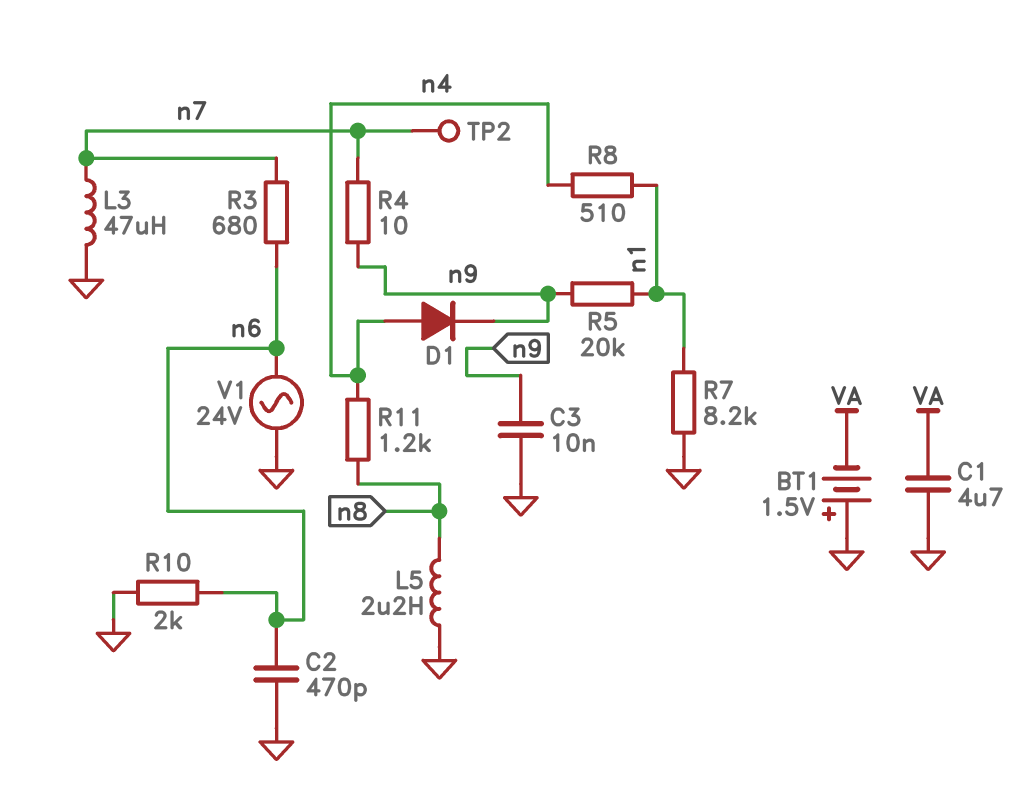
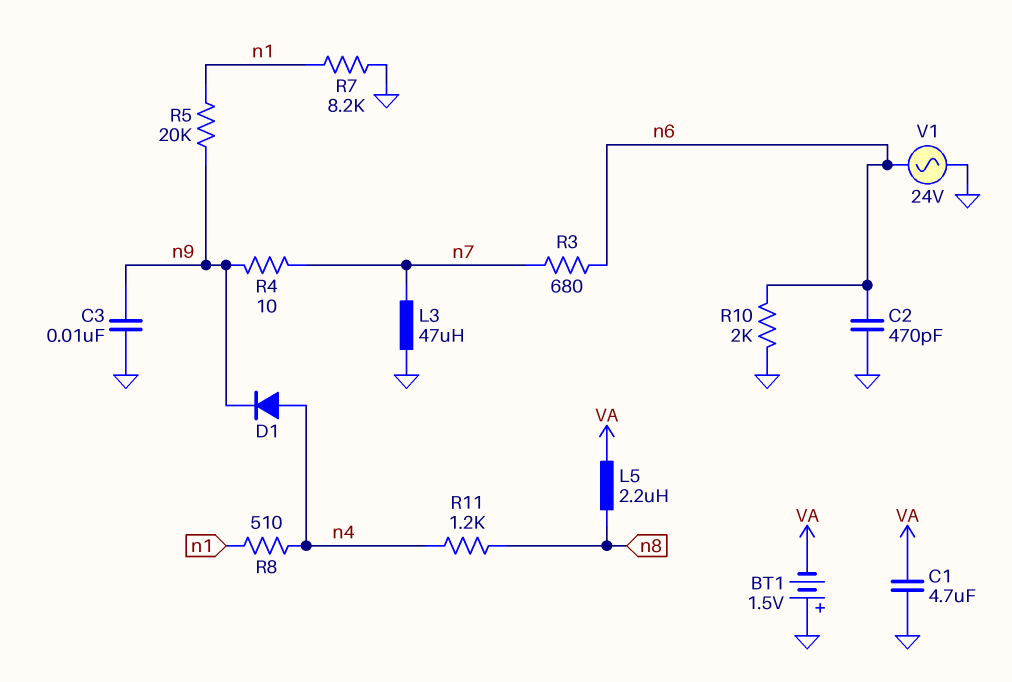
L5: 2.2uH (GND, n8) -> 2.2uH (VA, n8)
TP2: test point (n7) -> none

